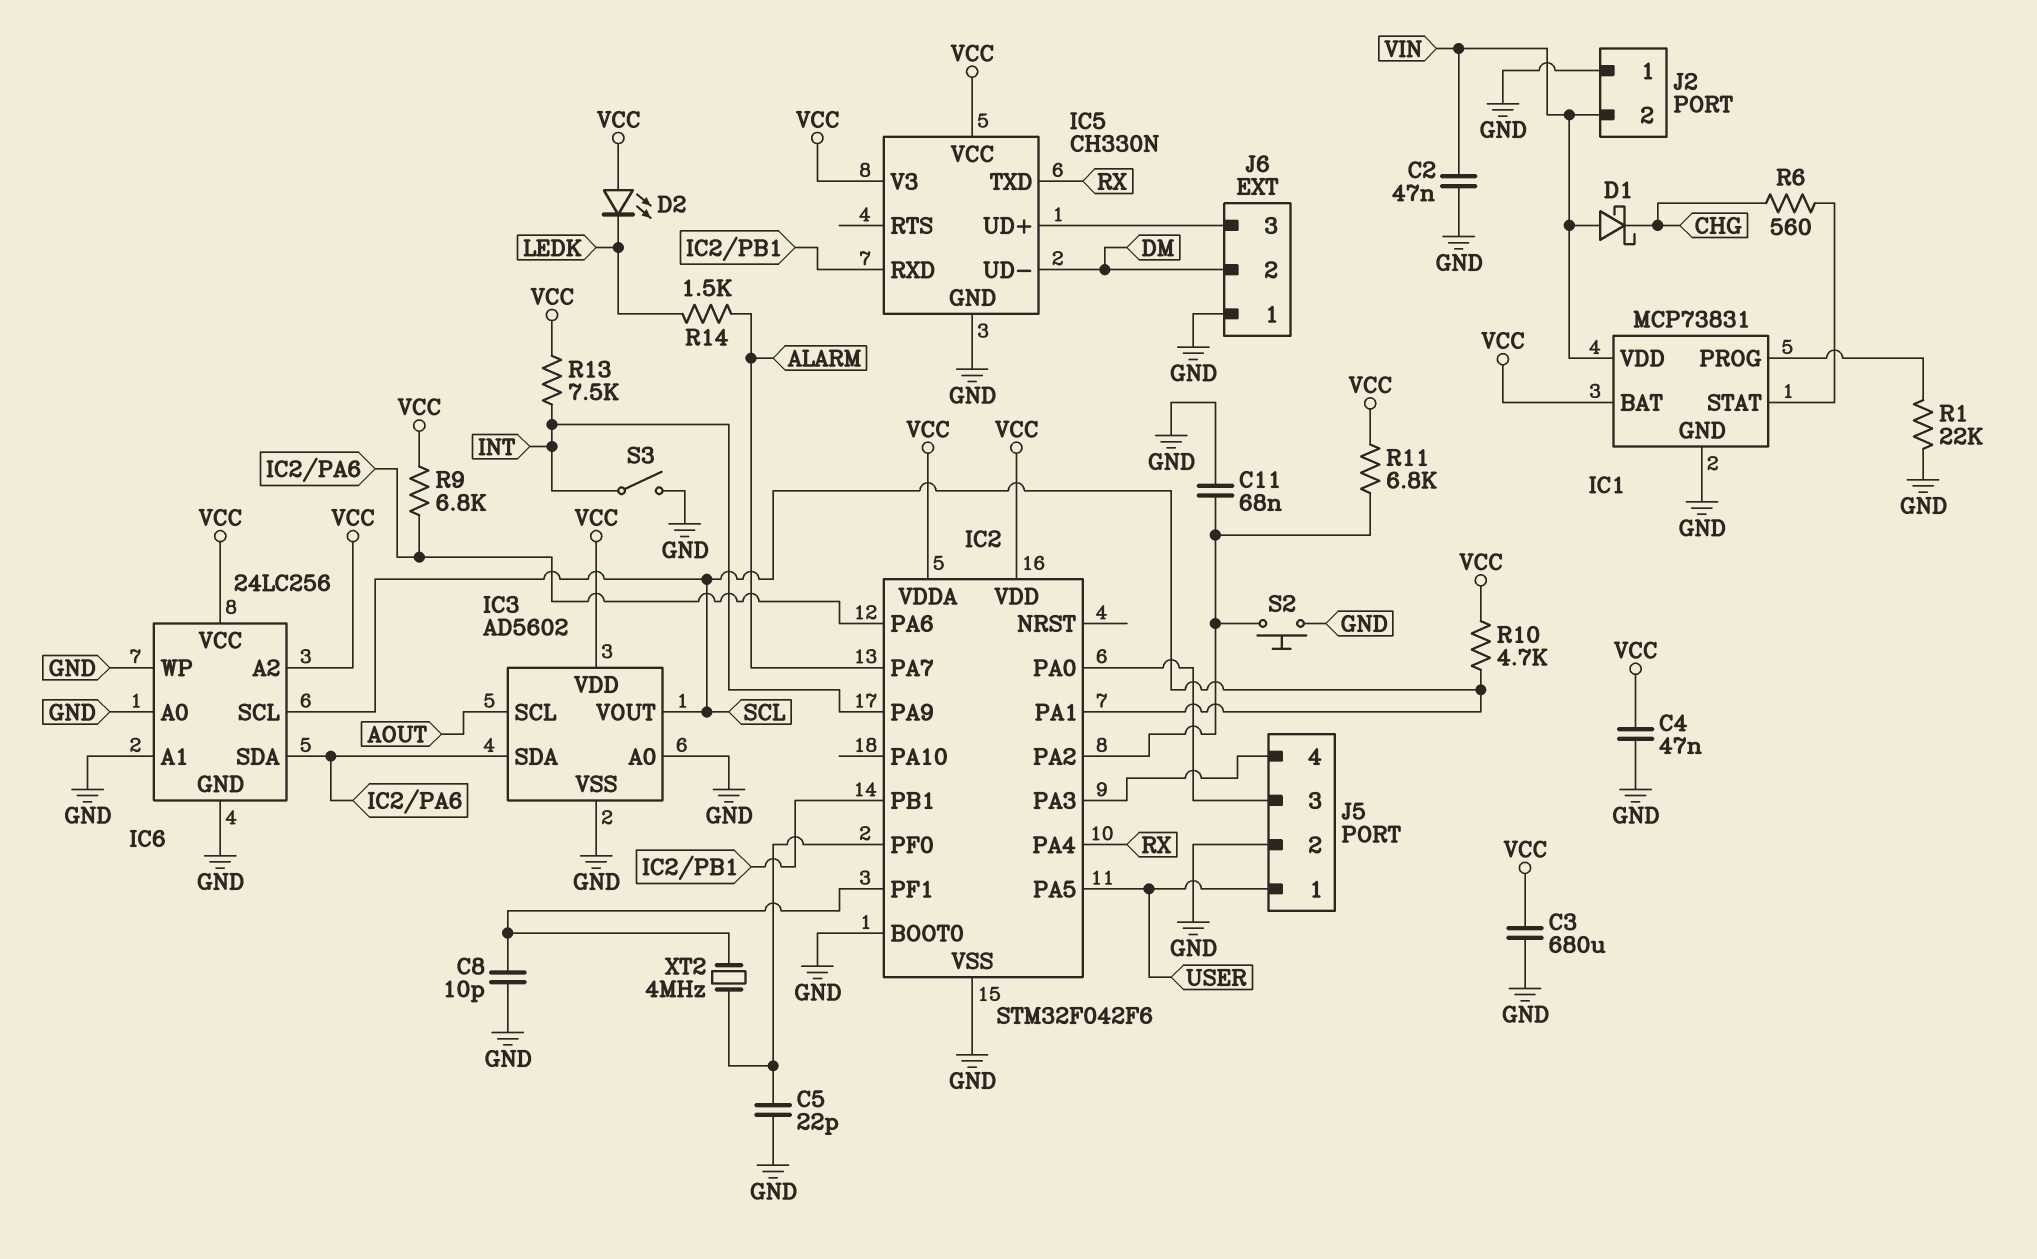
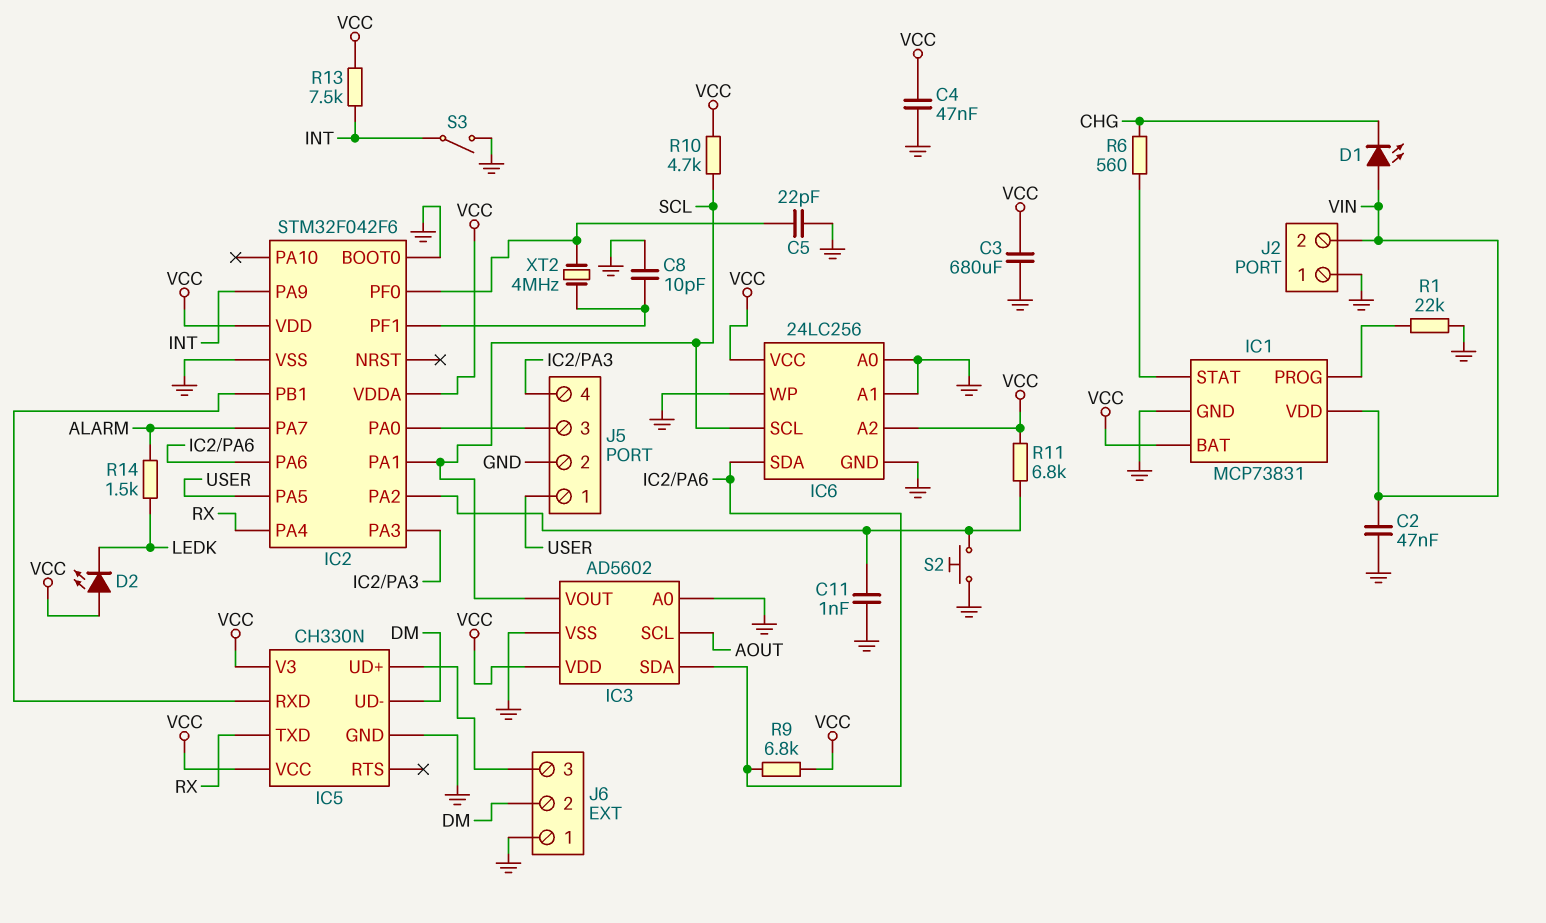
C11: 68nF (GND, IC2/PA2) -> 1nF (GND, IC2/PA2)
D1: schottky (A VIN, K CHG) -> LED (A VIN, K CHG)

